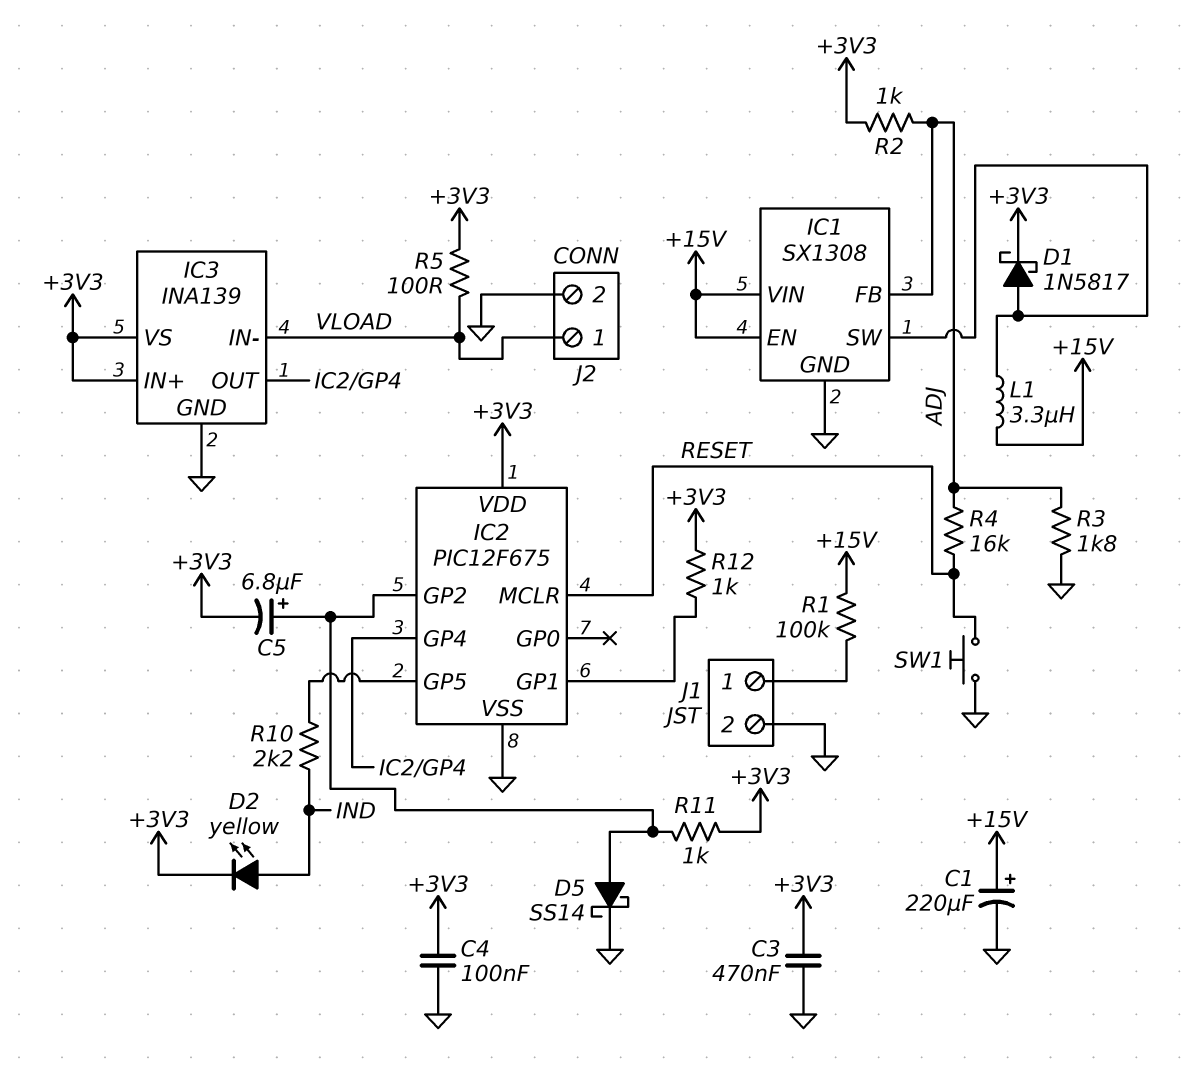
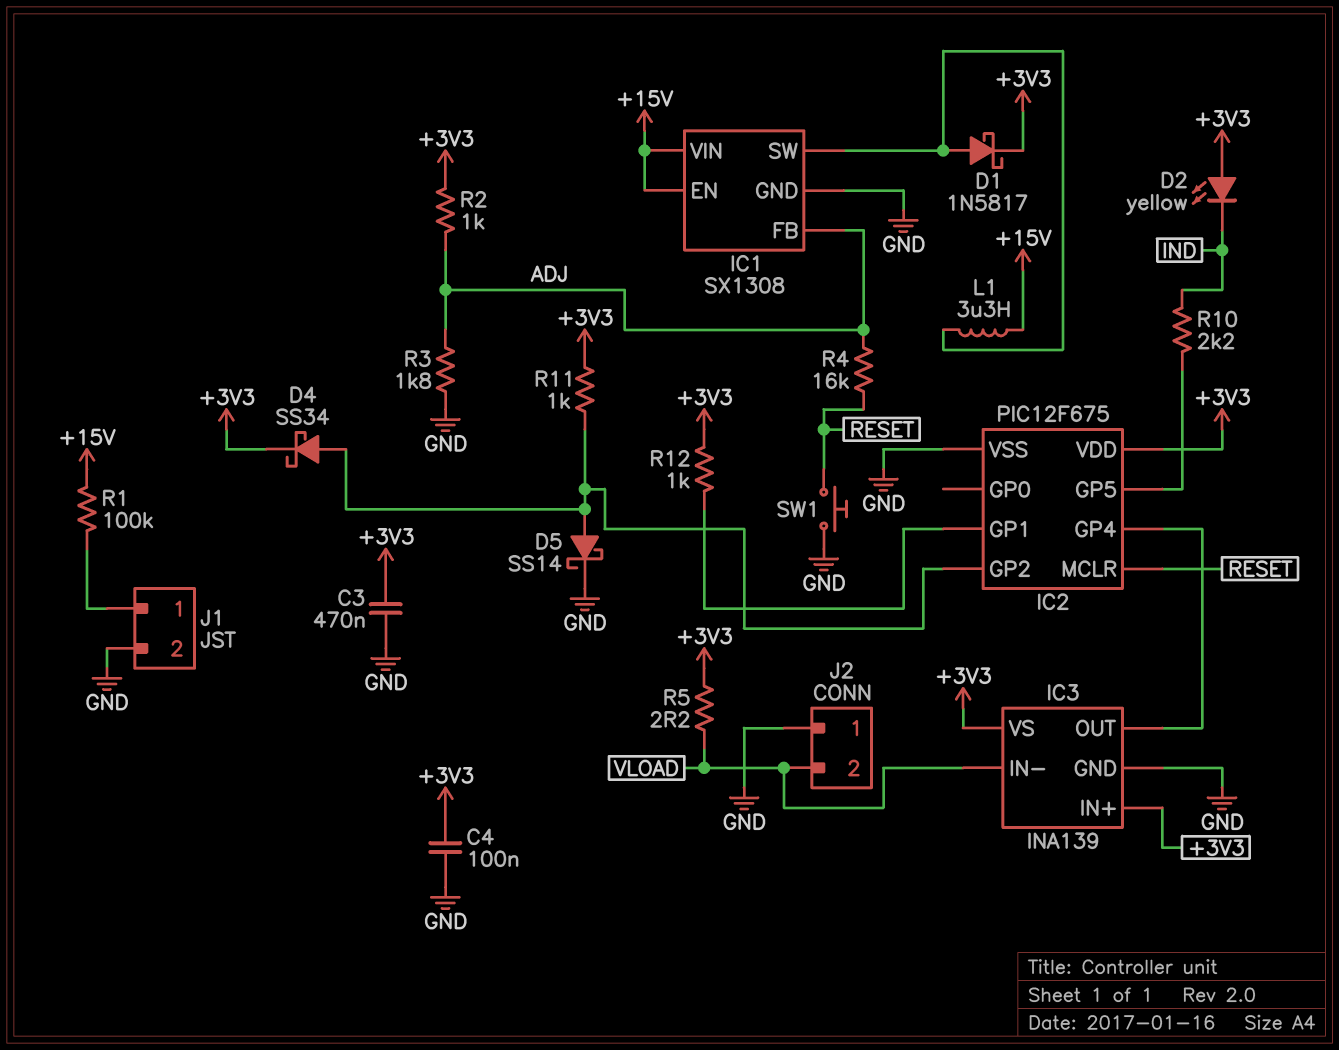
C1: 220uF (plus +15V, minus GND) -> none
C5: 6.8uF (plus IC2/GP2, minus +3V3) -> none
D2: LED yellow (A IND, K +3V3) -> LED yellow (A +3V3, K IND)
D4: none -> schottky SS34 (A IC2/GP2, K +3V3)
J2 pin 1: VLOAD -> GND
J2 pin 2: GND -> VLOAD
R5: 100 (+3V3, VLOAD) -> 2.2 (+3V3, VLOAD)

